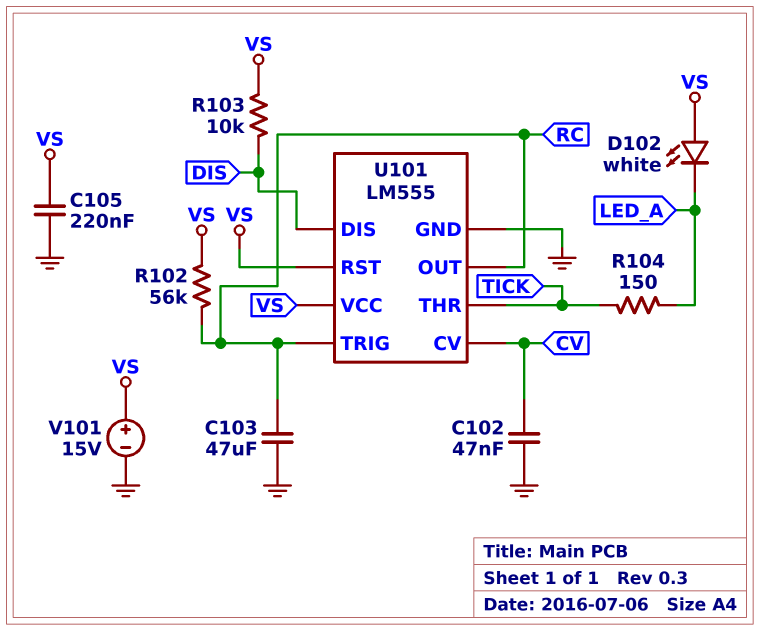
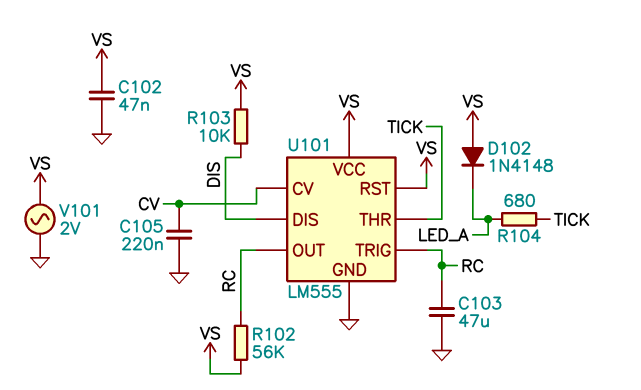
C102: 47nF (CV, GND) -> 47nF (GND, VS)
C105: 220nF (GND, VS) -> 220nF (CV, GND)
D102: LED white (A VS, K LED_A) -> diode 1N4148 (A VS, K LED_A)
R104: 150 (LED_A, TICK) -> 680 (LED_A, TICK)
V101: 15V (plus VS, minus GND) -> AC 2V (GND, VS)

